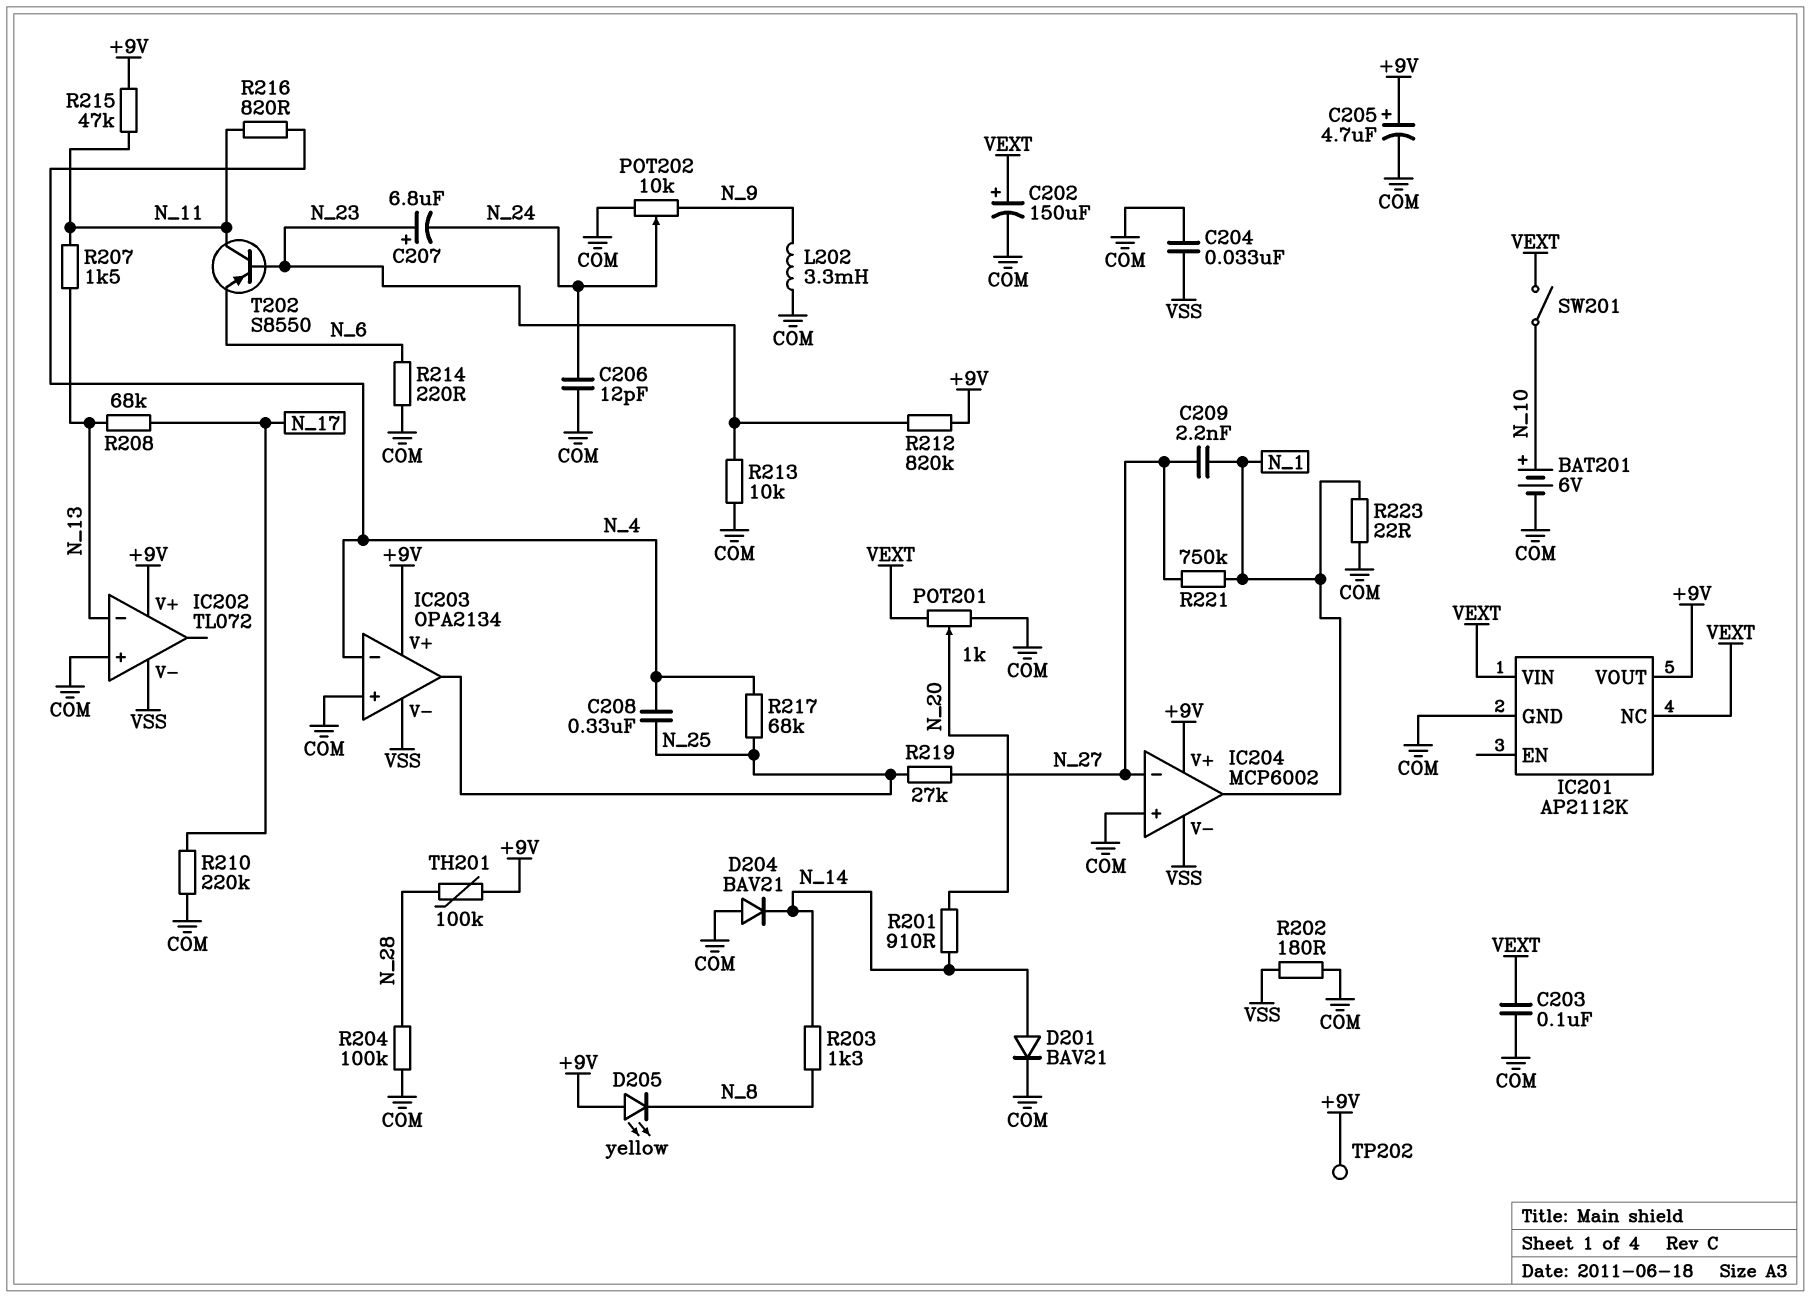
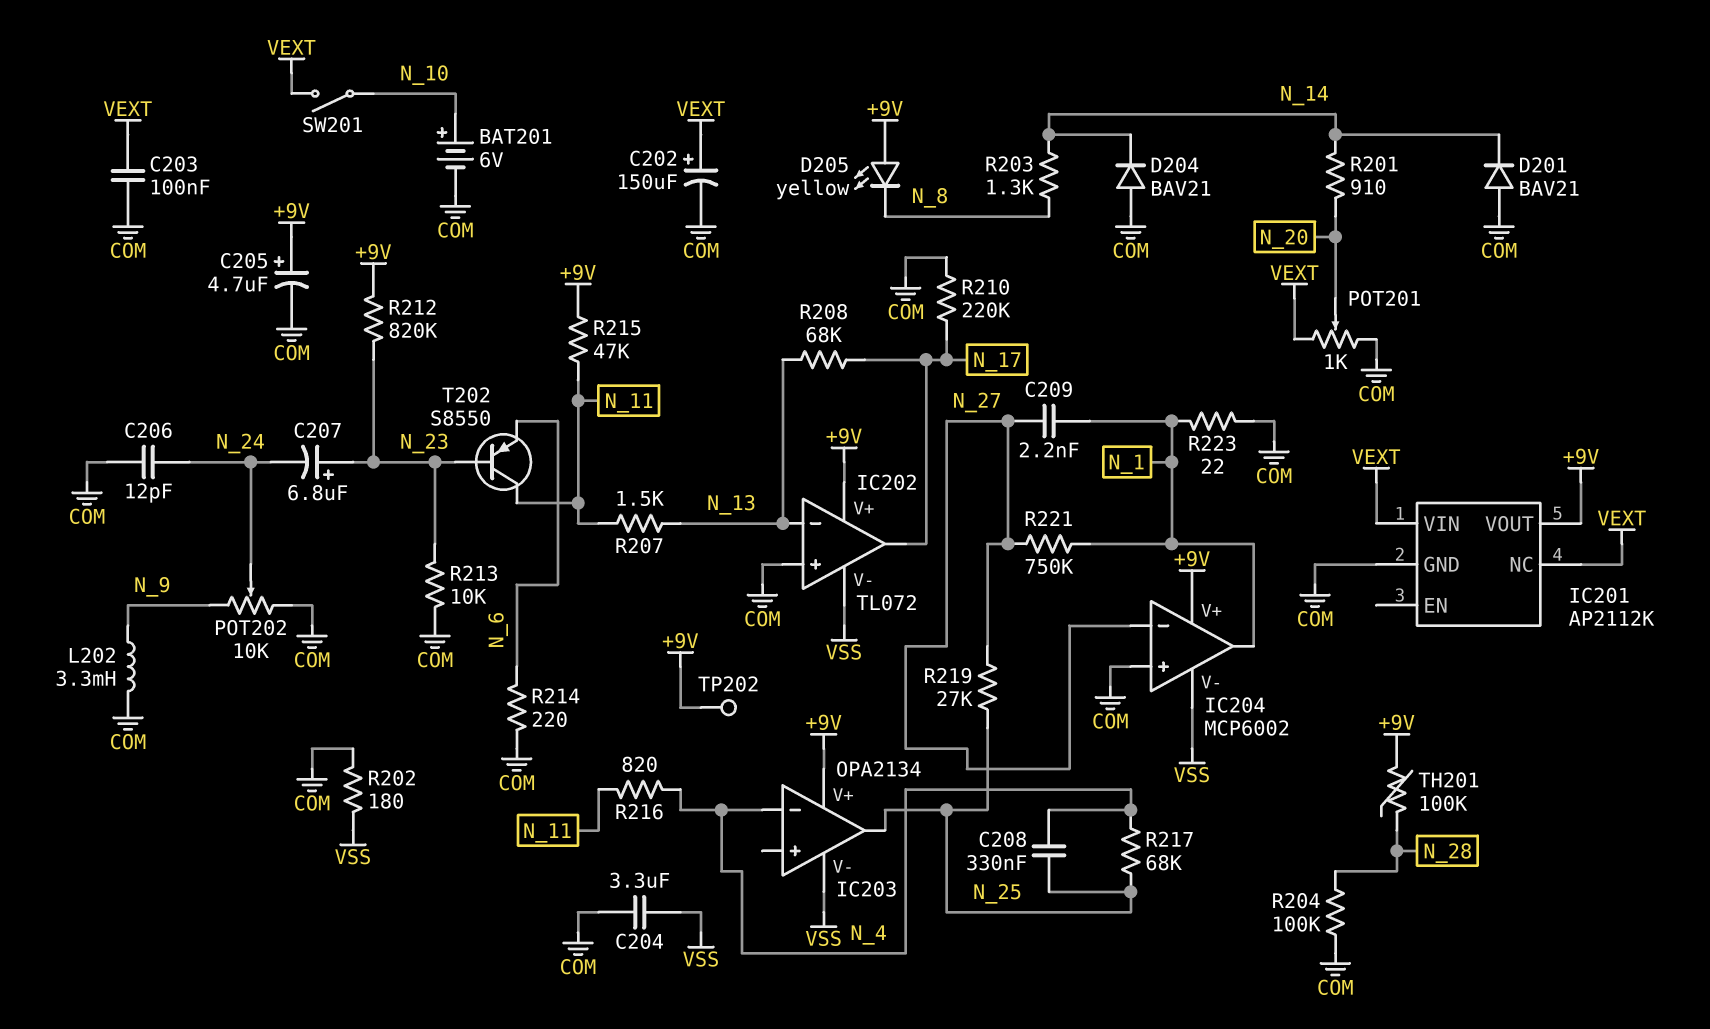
C204: 33nF (COM, VSS) -> 3.3uF (COM, VSS)
D201: diode BAV21 (A N_14, K COM) -> diode BAV21 (A COM, K N_14)
IC202 pin out: none -> N_17
IC203 pin in+: COM -> none

